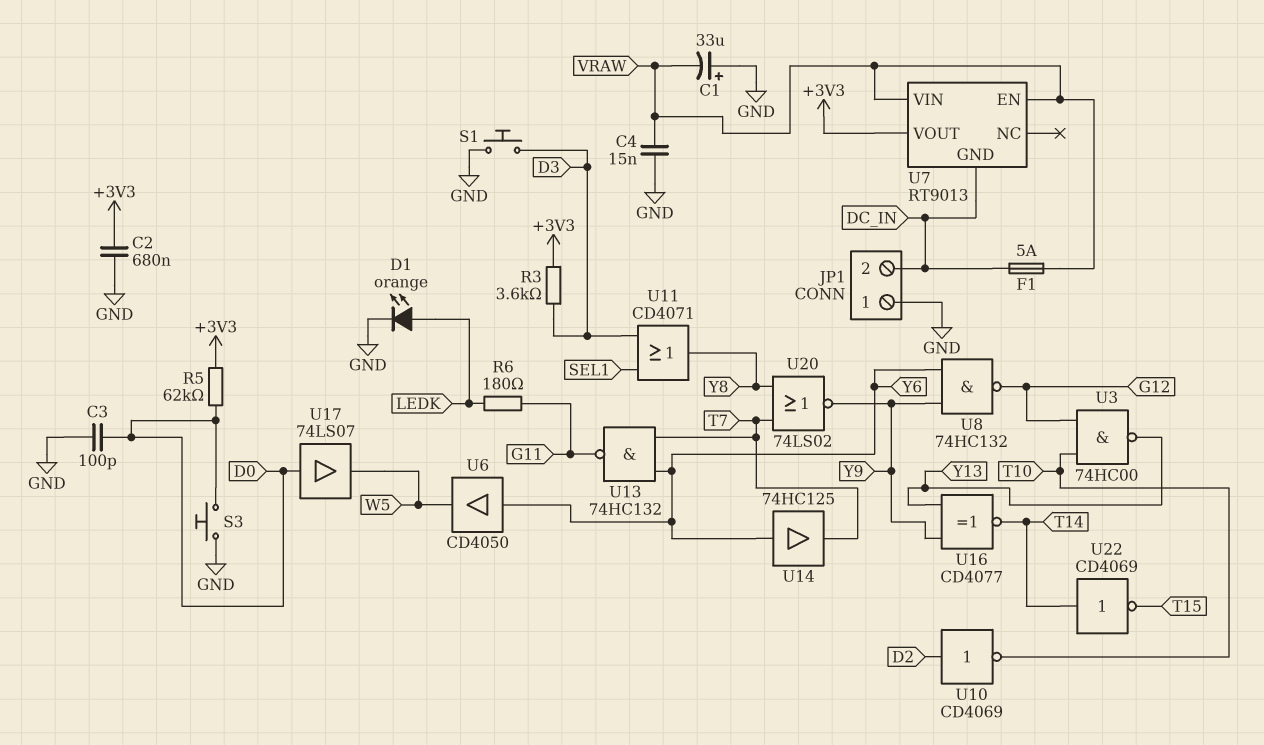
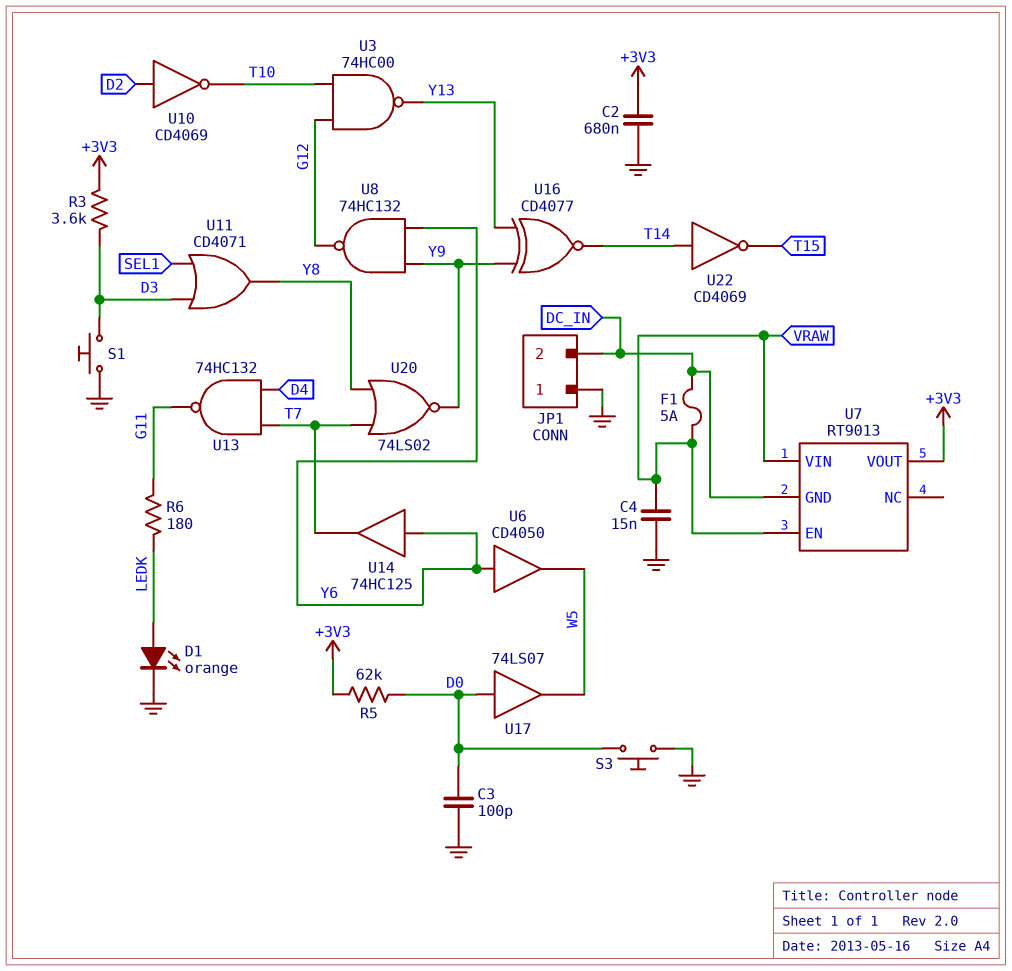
C1: 33uF (plus GND, minus VRAW) -> none
U13: NAND 74HC132 (in T7, in Y6, out G11) -> NAND 74HC132 (in D4, in T7, out G11)

